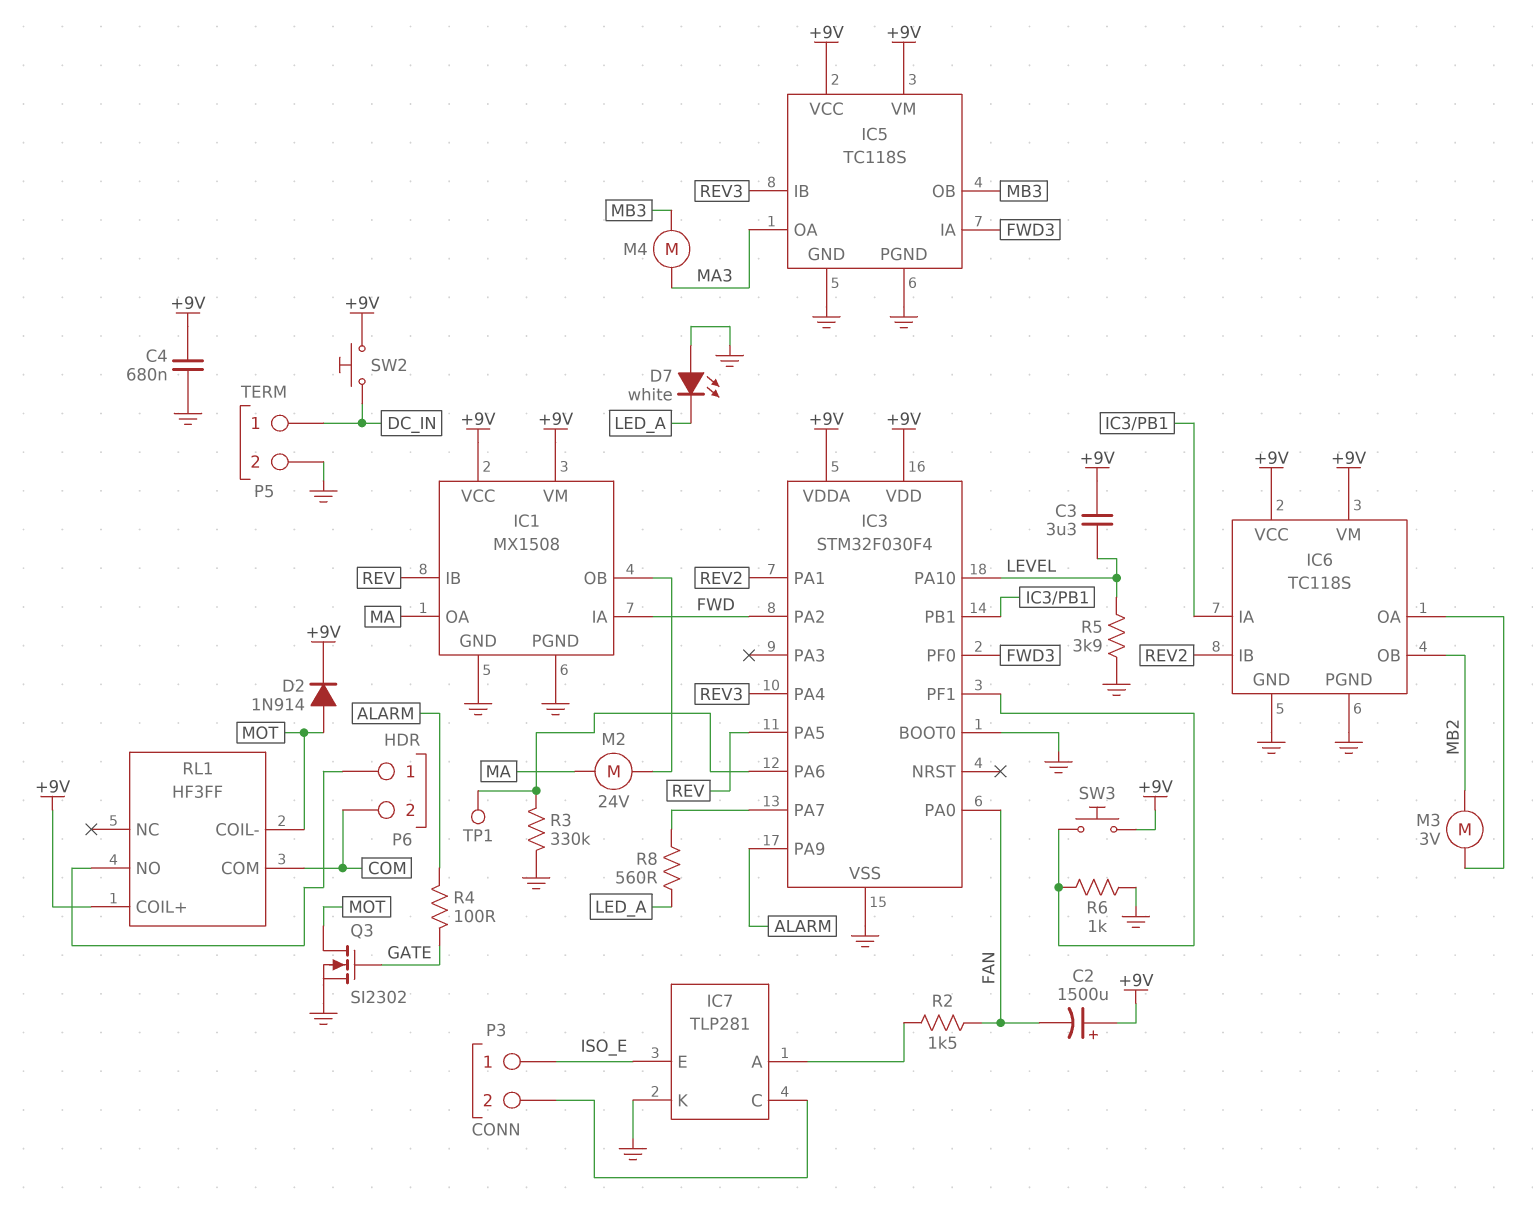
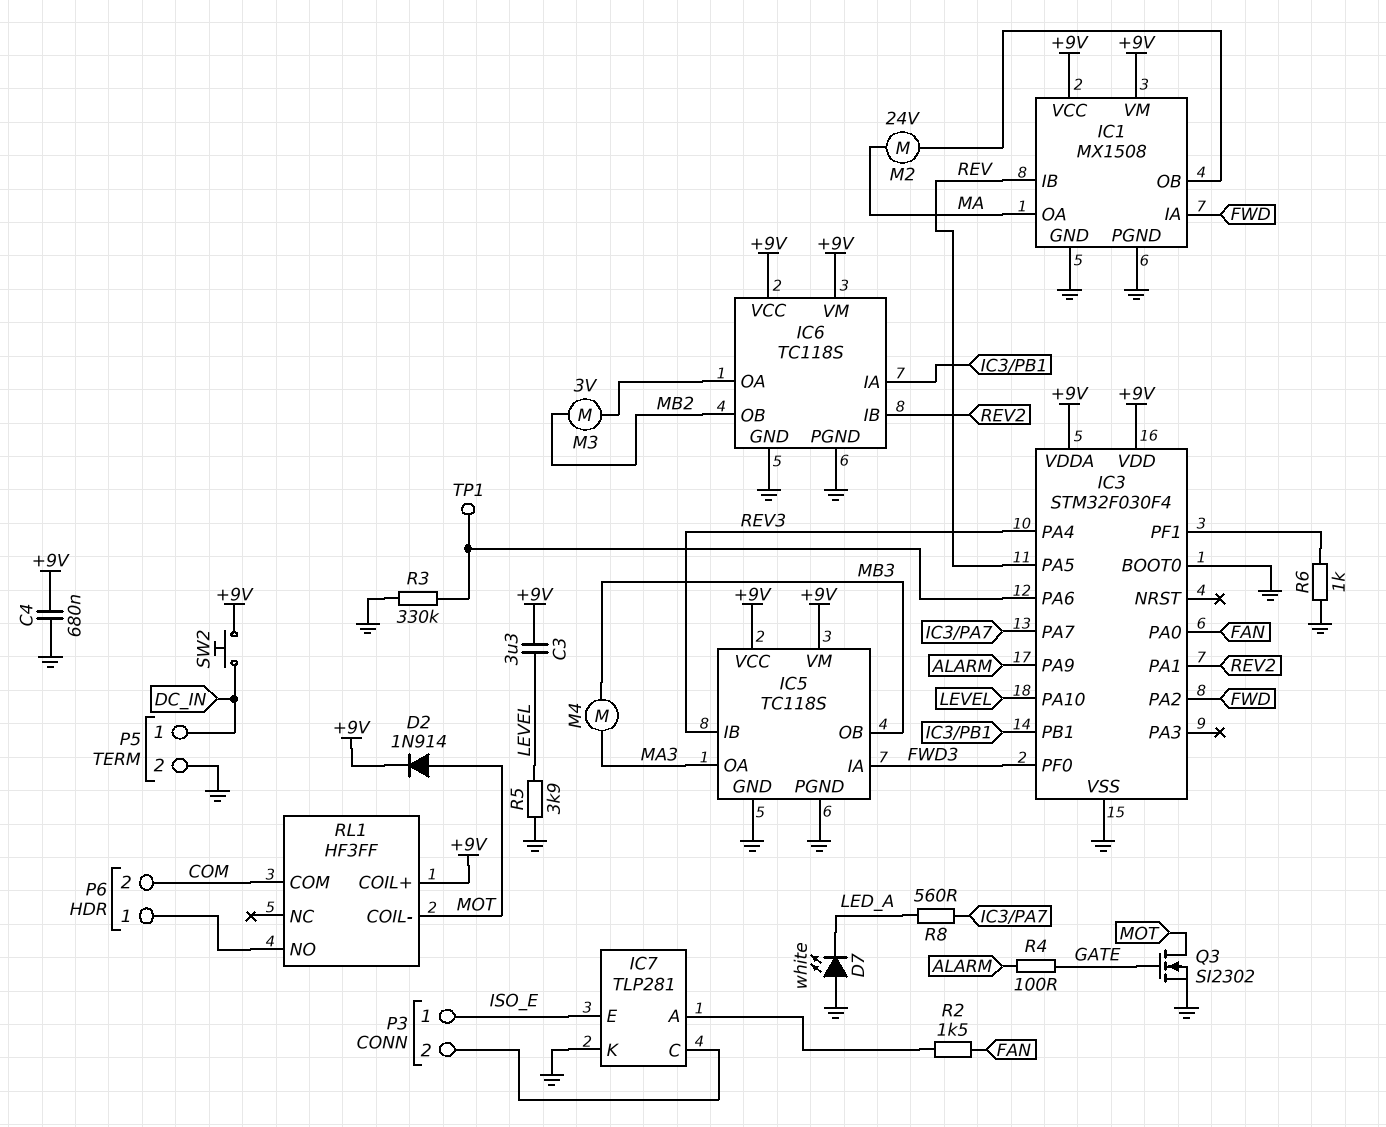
C2: 1500uF (plus +9V, minus FAN) -> none
SW3: button (+9V, IC3/PF1) -> none

